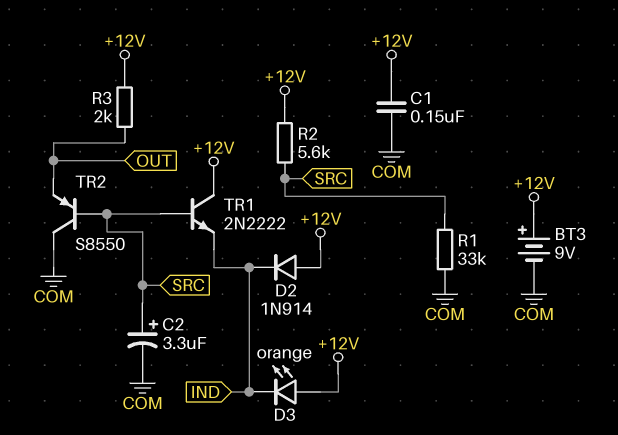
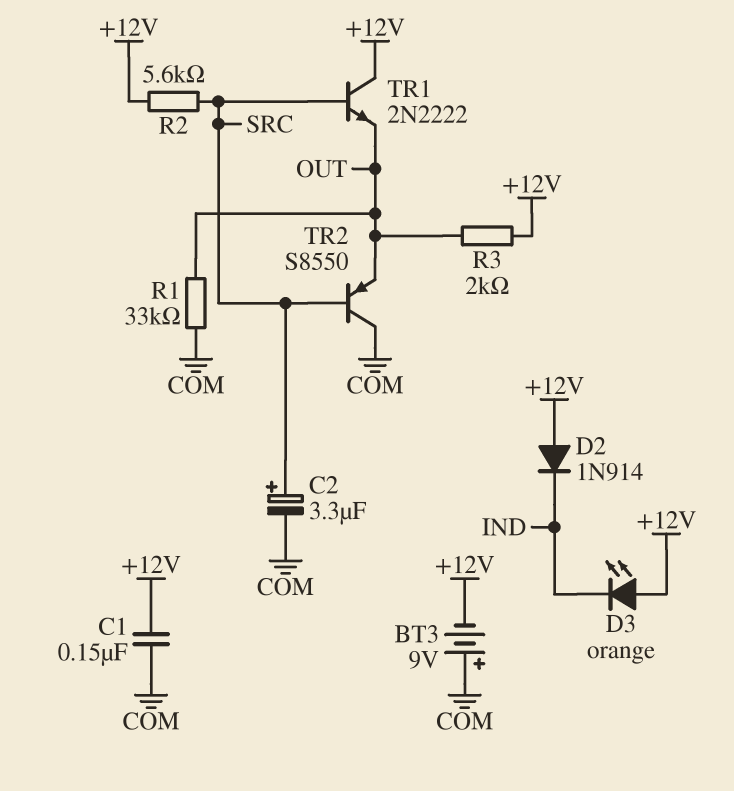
BT3: 9V (plus +12V, minus COM) -> 9V (plus COM, minus +12V)
R1: 33k (COM, SRC) -> 33k (COM, OUT)
TR1: NPN 2N2222 (B SRC, C +12V, E IND) -> NPN 2N2222 (B SRC, C +12V, E OUT)

